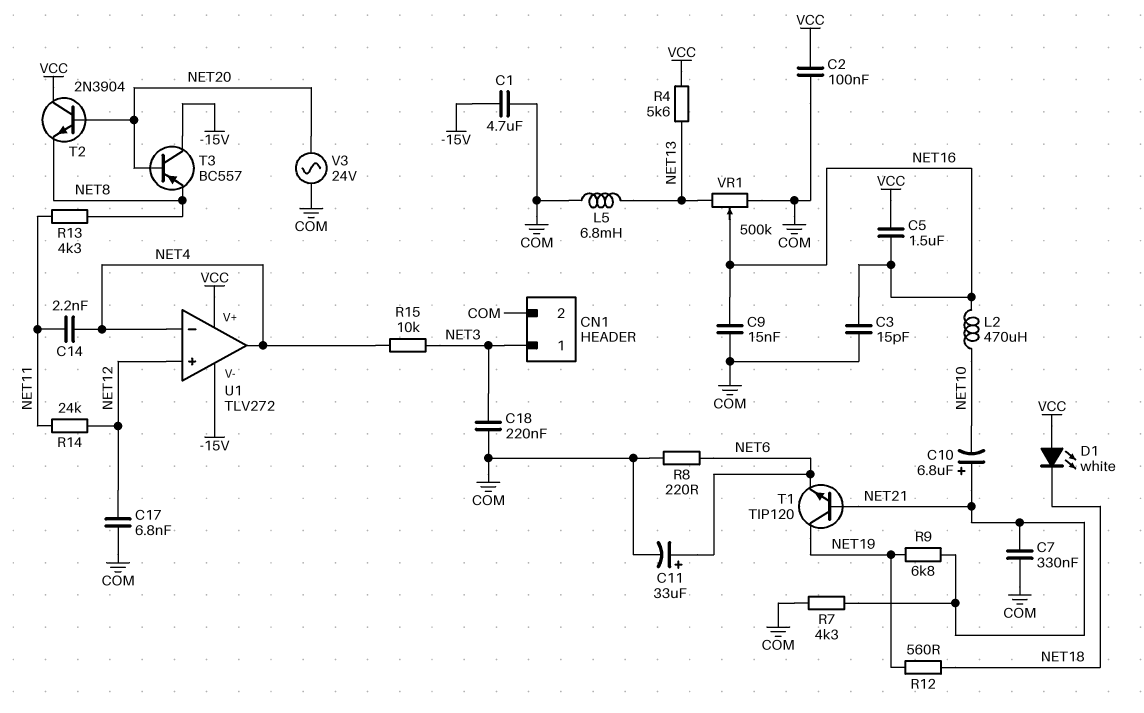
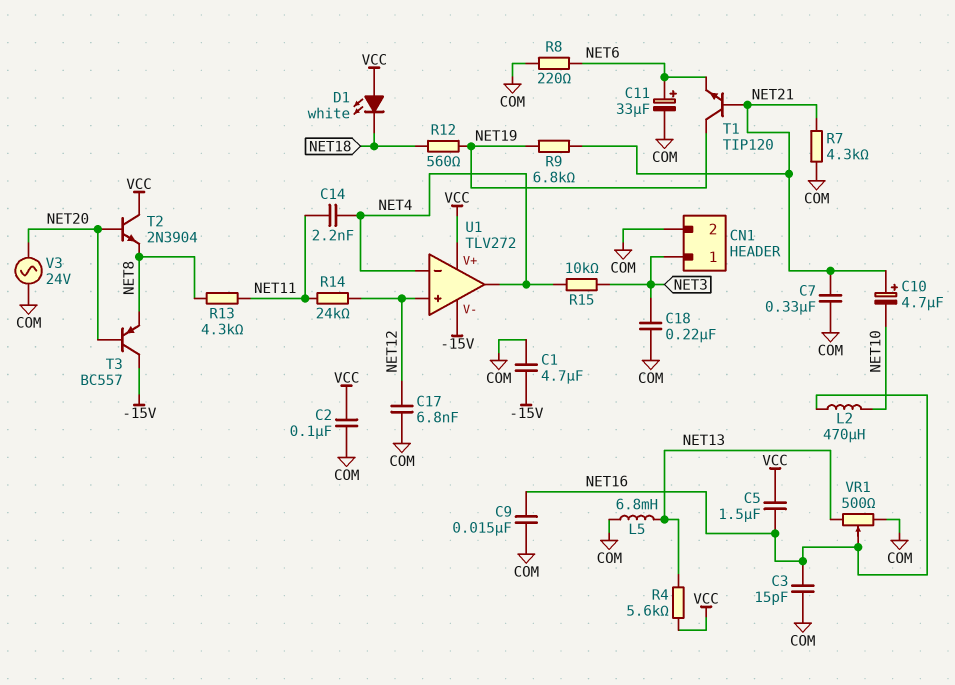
C10: 6.8uF (plus NET21, minus NET10) -> 4.7uF (plus NET21, minus NET10)
VR1: 500k (COM, NET13, wiper NET16) -> 500 (COM, NET13, wiper NET16)

